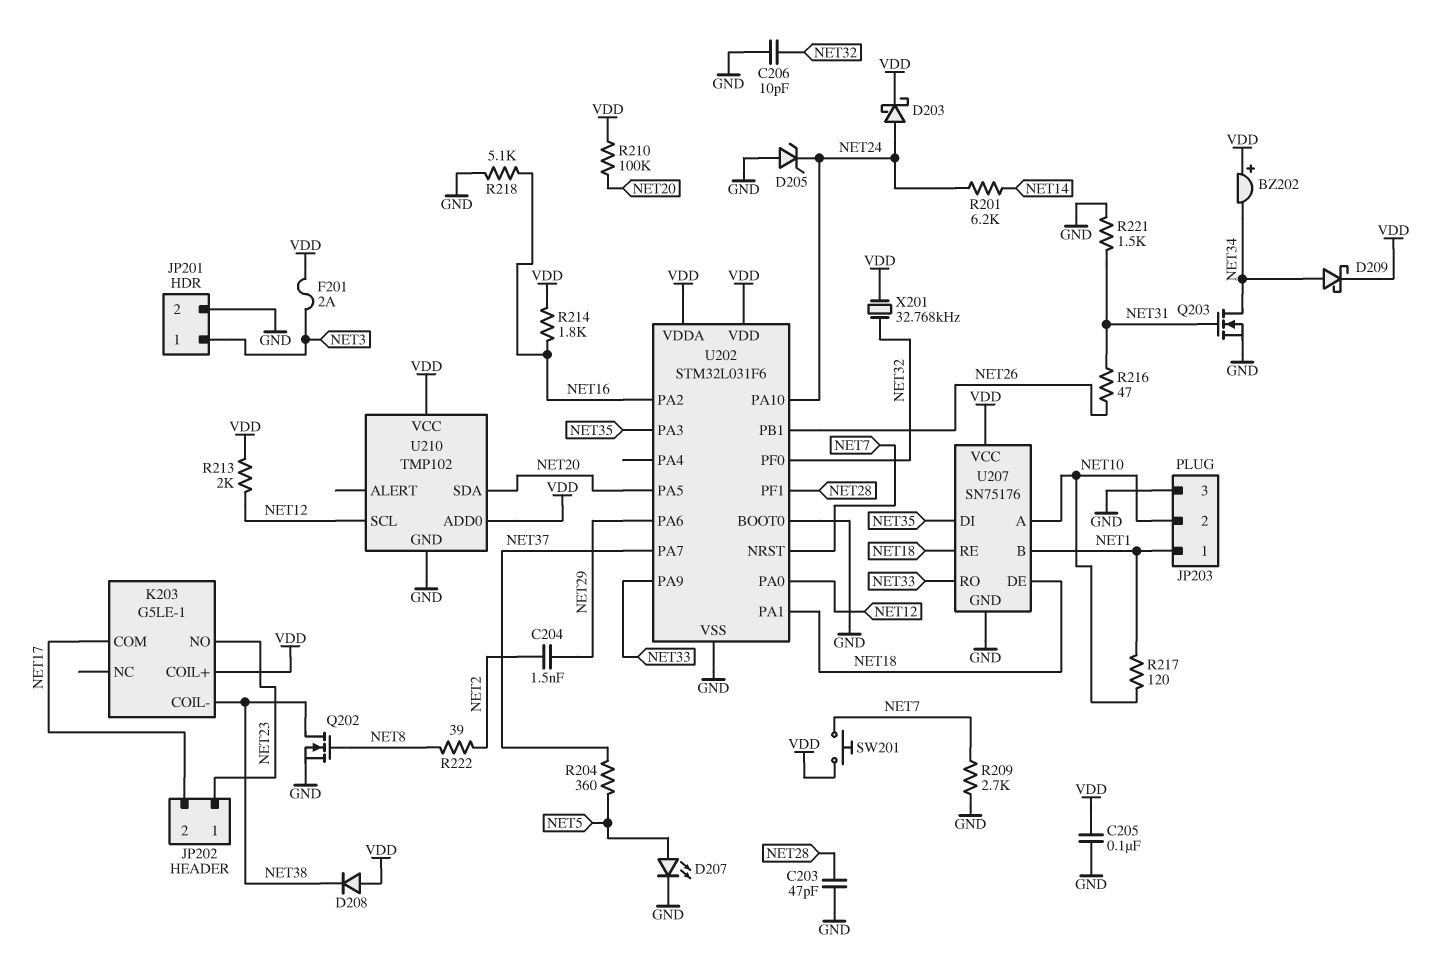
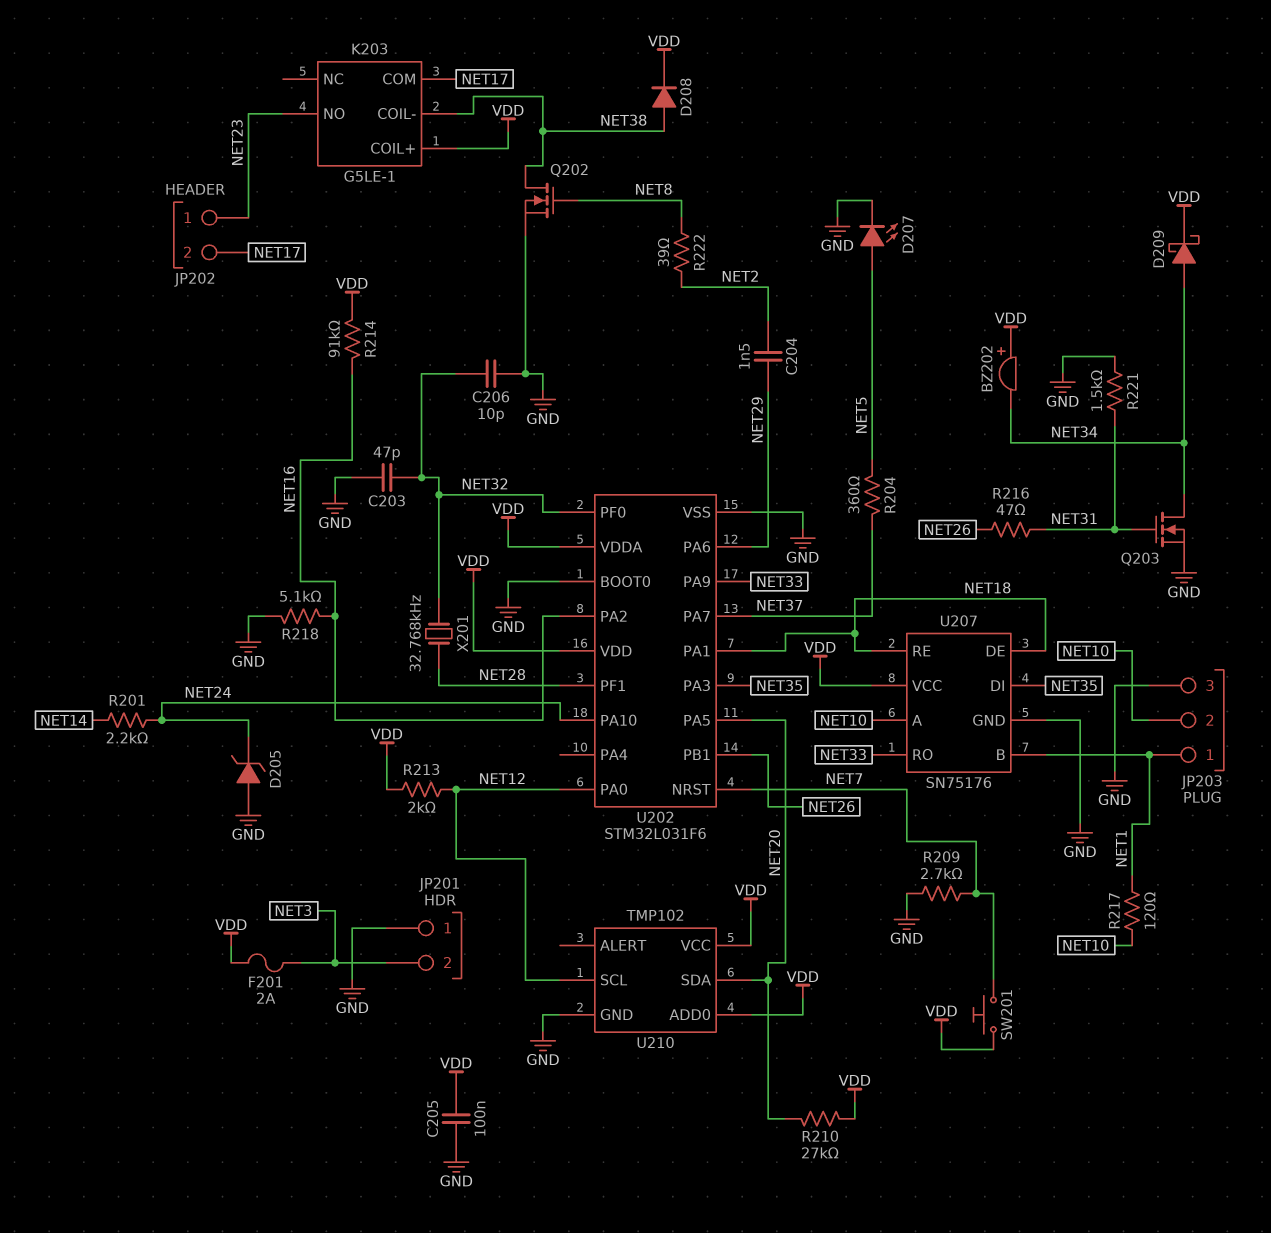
C203: 47pF (GND, NET28) -> 47pF (GND, NET32)
D203: schottky (A NET24, K VDD) -> none
D208: diode (A VDD, K NET38) -> diode (A NET38, K VDD)
JP201 pin 1: NET3 -> GND
JP201 pin 2: GND -> NET3
R201: 6.2k (NET14, NET24) -> 2.2k (NET14, NET24)
R210: 100k (NET20, VDD) -> 27k (NET20, VDD)
R214: 1.8k (NET16, VDD) -> 91k (NET16, VDD)
X201: 32.768kHz (NET32, VDD) -> 32.768kHz (NET28, NET32)

